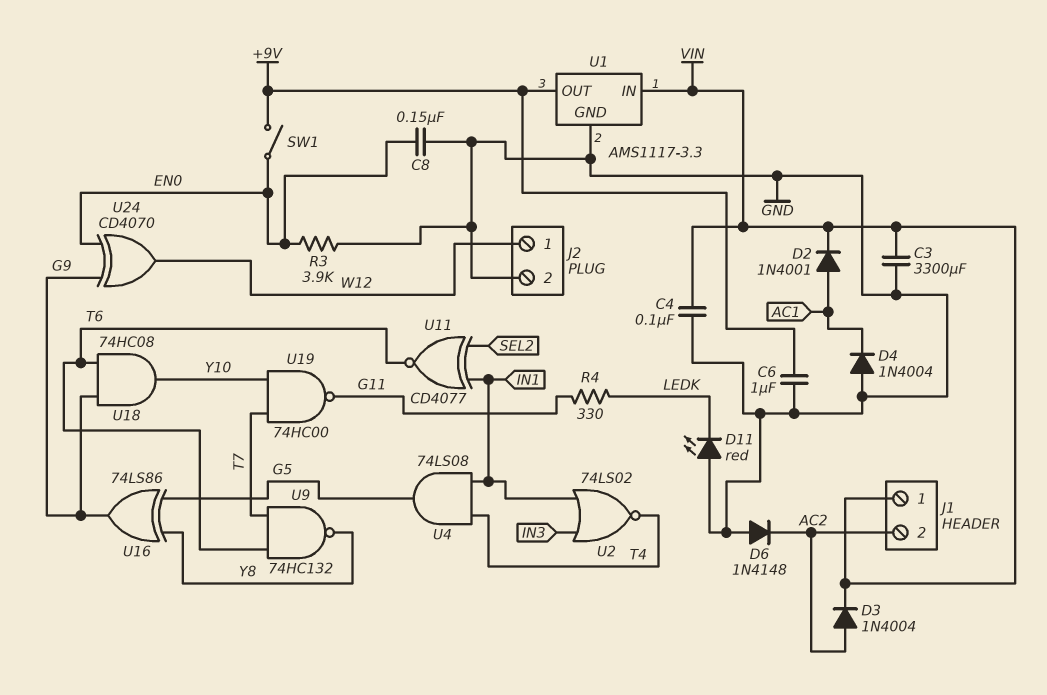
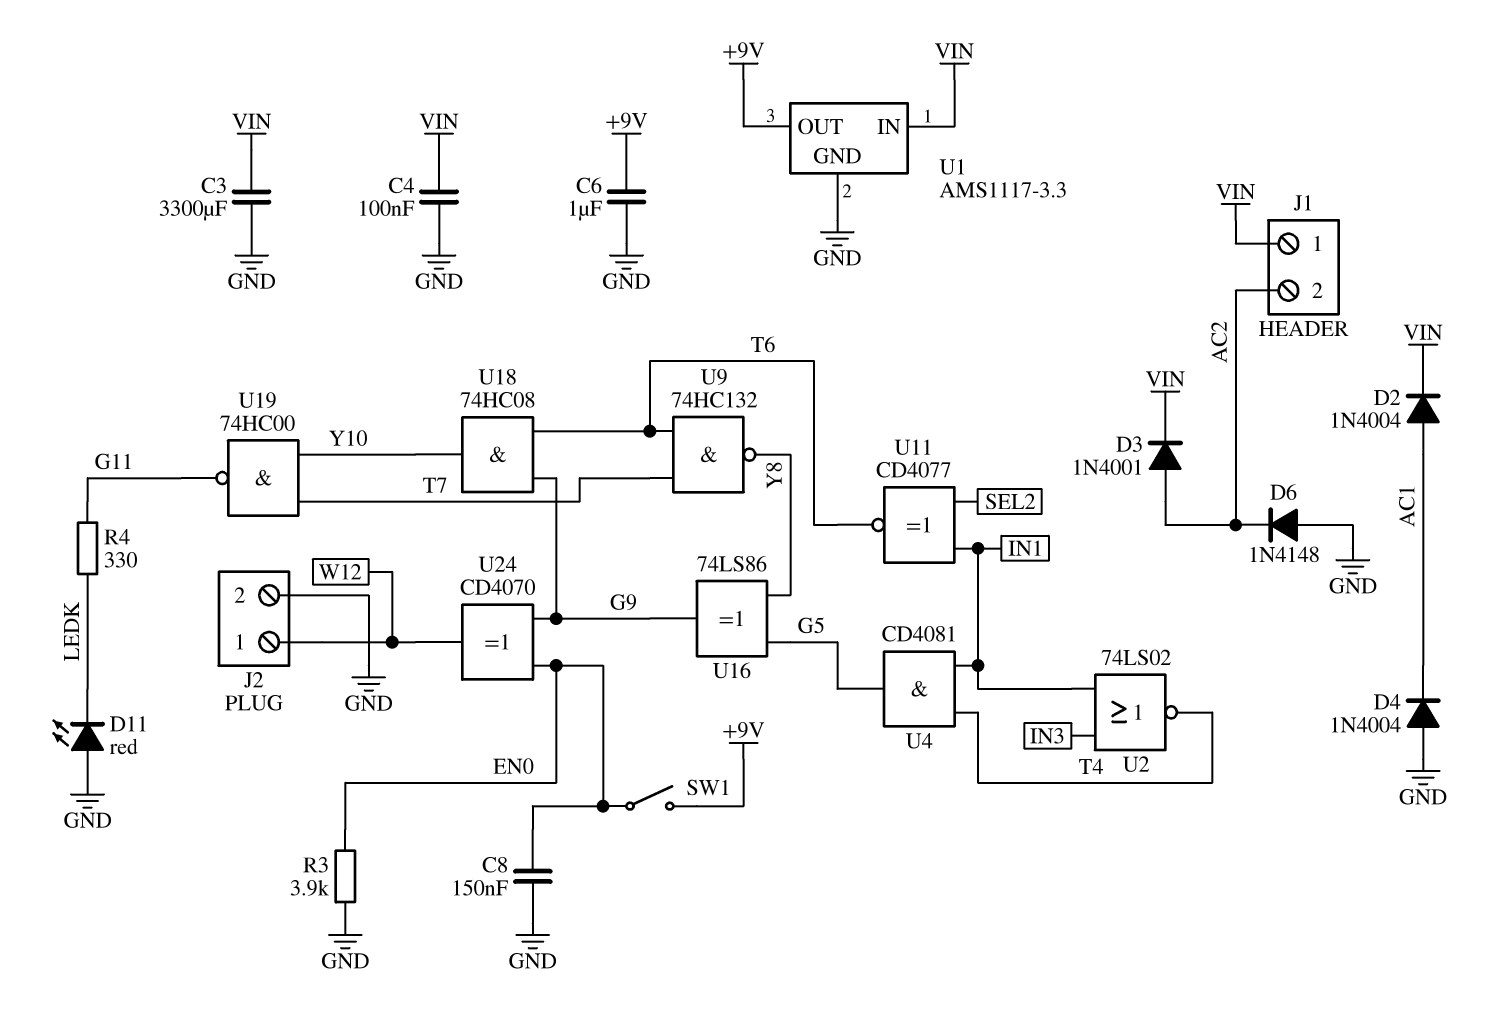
D2: diode 1N4001 (A AC1, K VIN) -> diode 1N4004 (A AC1, K VIN)
D3: diode 1N4004 (A AC2, K VIN) -> diode 1N4001 (A AC2, K VIN)
U4: AND 74LS08 (in IN1, in T4, out G5) -> AND CD4081 (in IN1, in T4, out G5)

